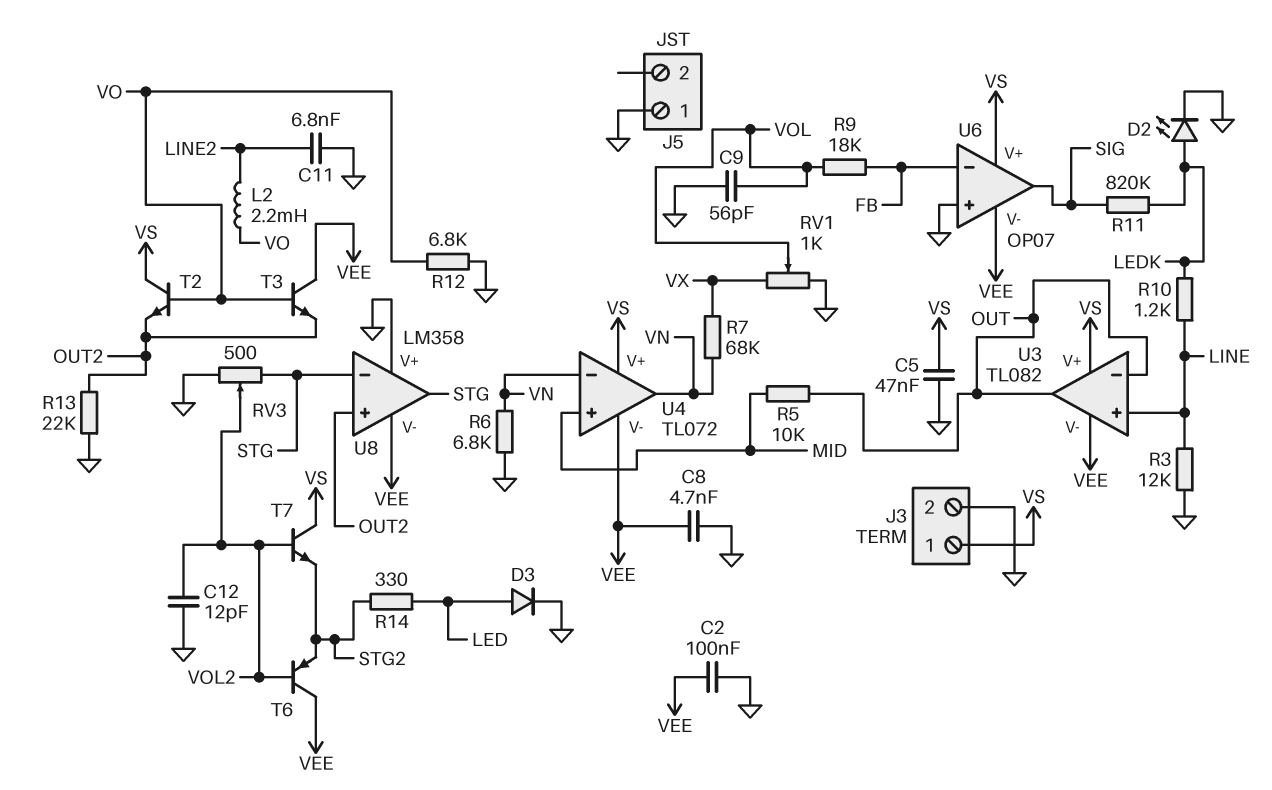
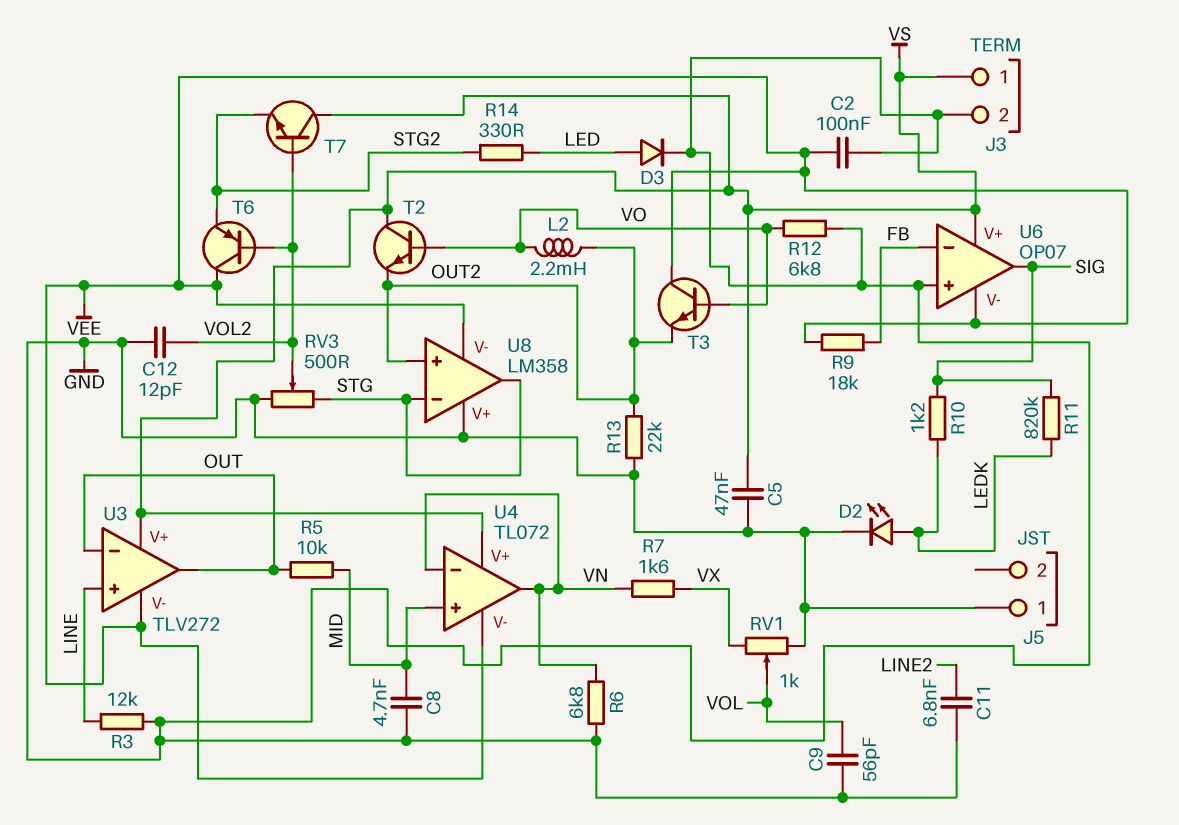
C8: 4.7nF (GND, VEE) -> 4.7nF (GND, MID)
L2: 2.2mH (LINE2, VO) -> 2.2mH (OUT2, VO)
R7: 68k (VN, VX) -> 1.6k (VN, VX)
R9: 18k (FB, VOL) -> 18k (FB, VEE)
R10: 1.2k (LEDK, LINE) -> 1.2k (LEDK, SIG)
U3: TL082 -> TLV272

